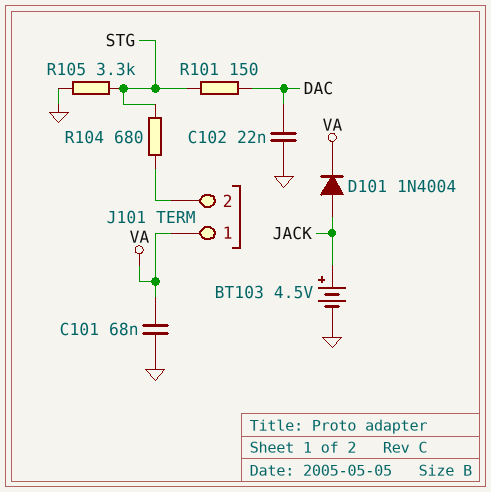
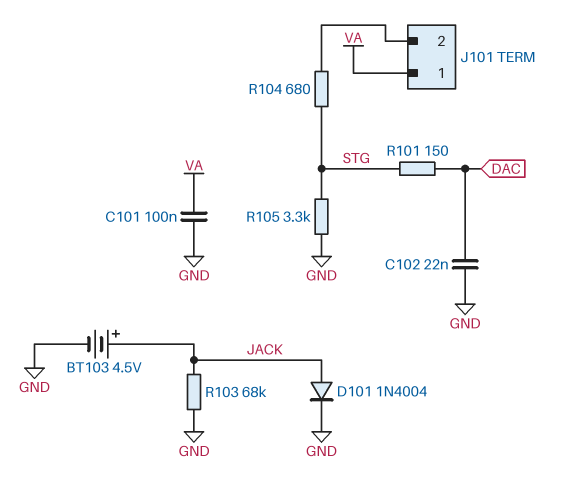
C101: 68nF (GND, VA) -> 100nF (GND, VA)
D101: diode 1N4004 (A JACK, K VA) -> diode 1N4004 (A JACK, K GND)
R103: none -> 68k (GND, JACK)

